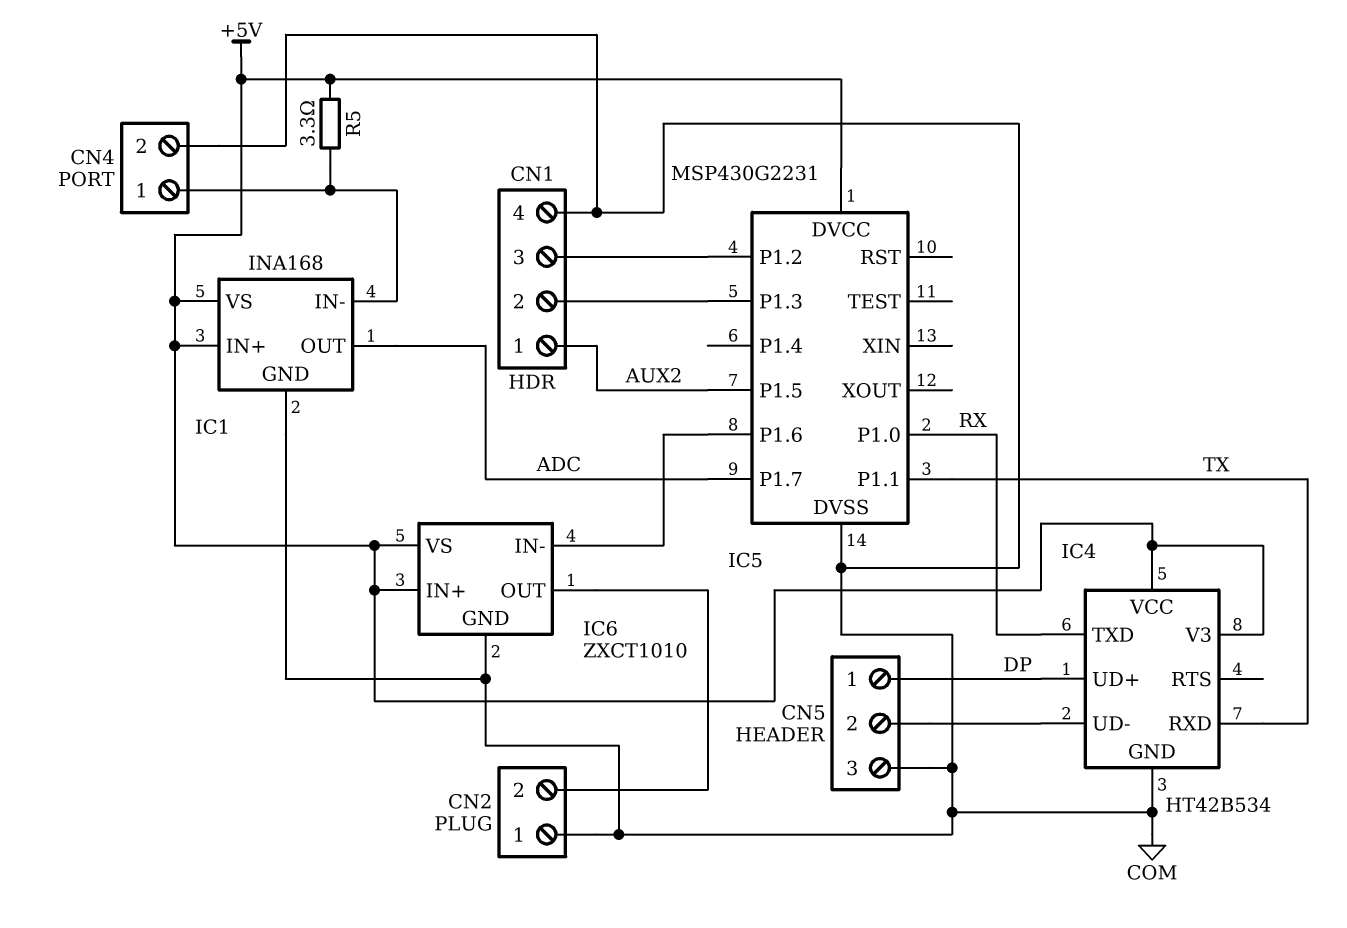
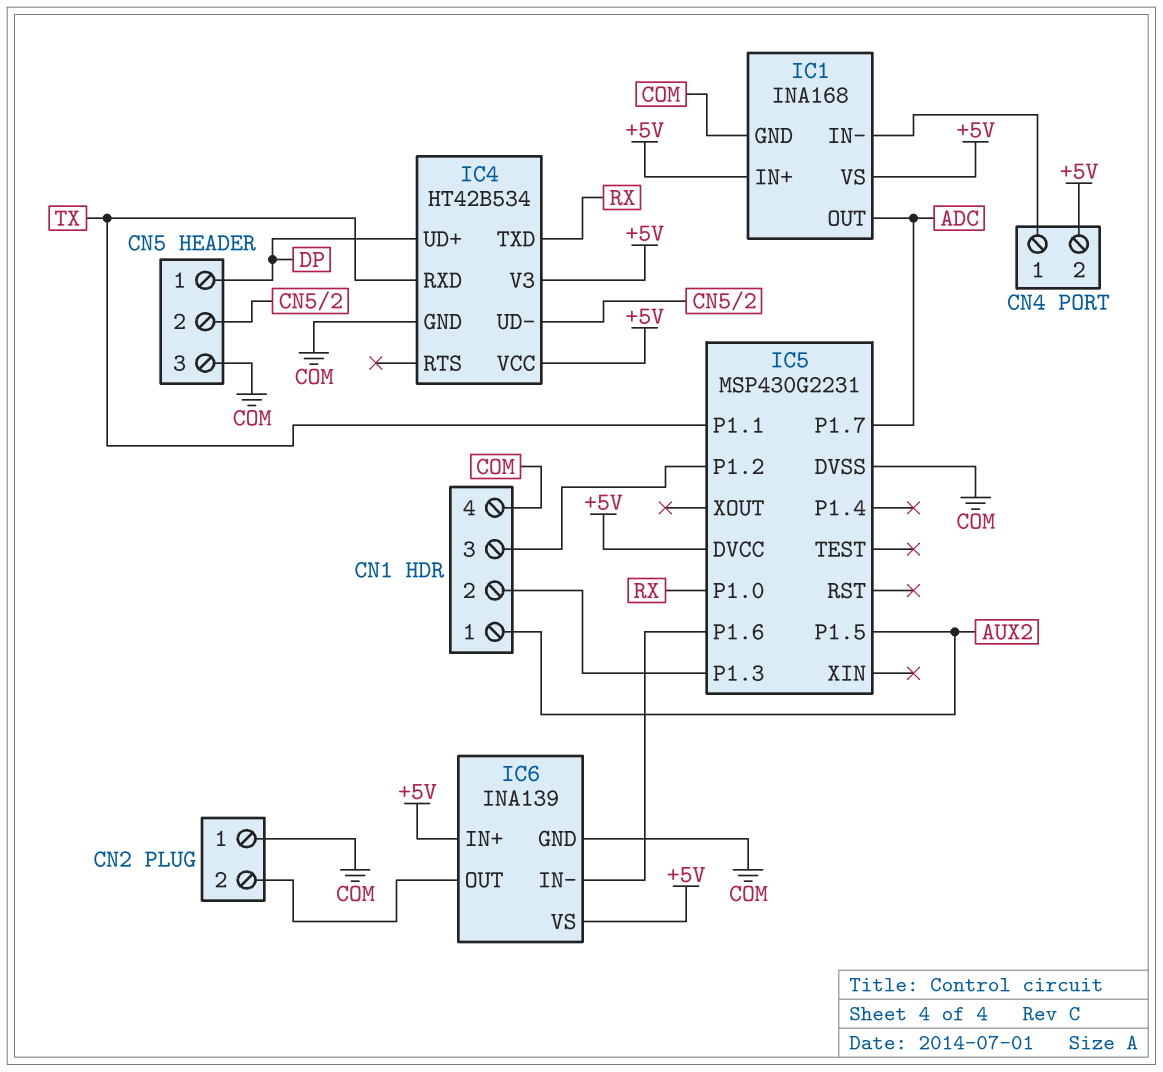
CN4 pin 2: COM -> +5V
IC6: ZXCT1010 -> INA139
R5: 3.3 (+5V, CN4/1) -> none

